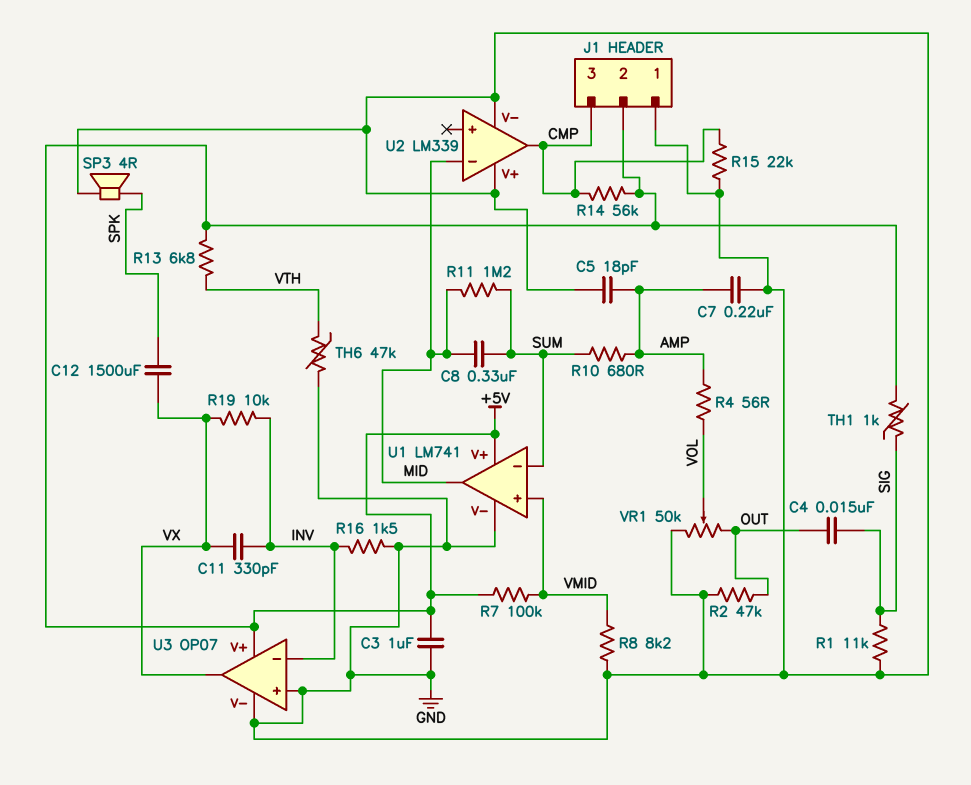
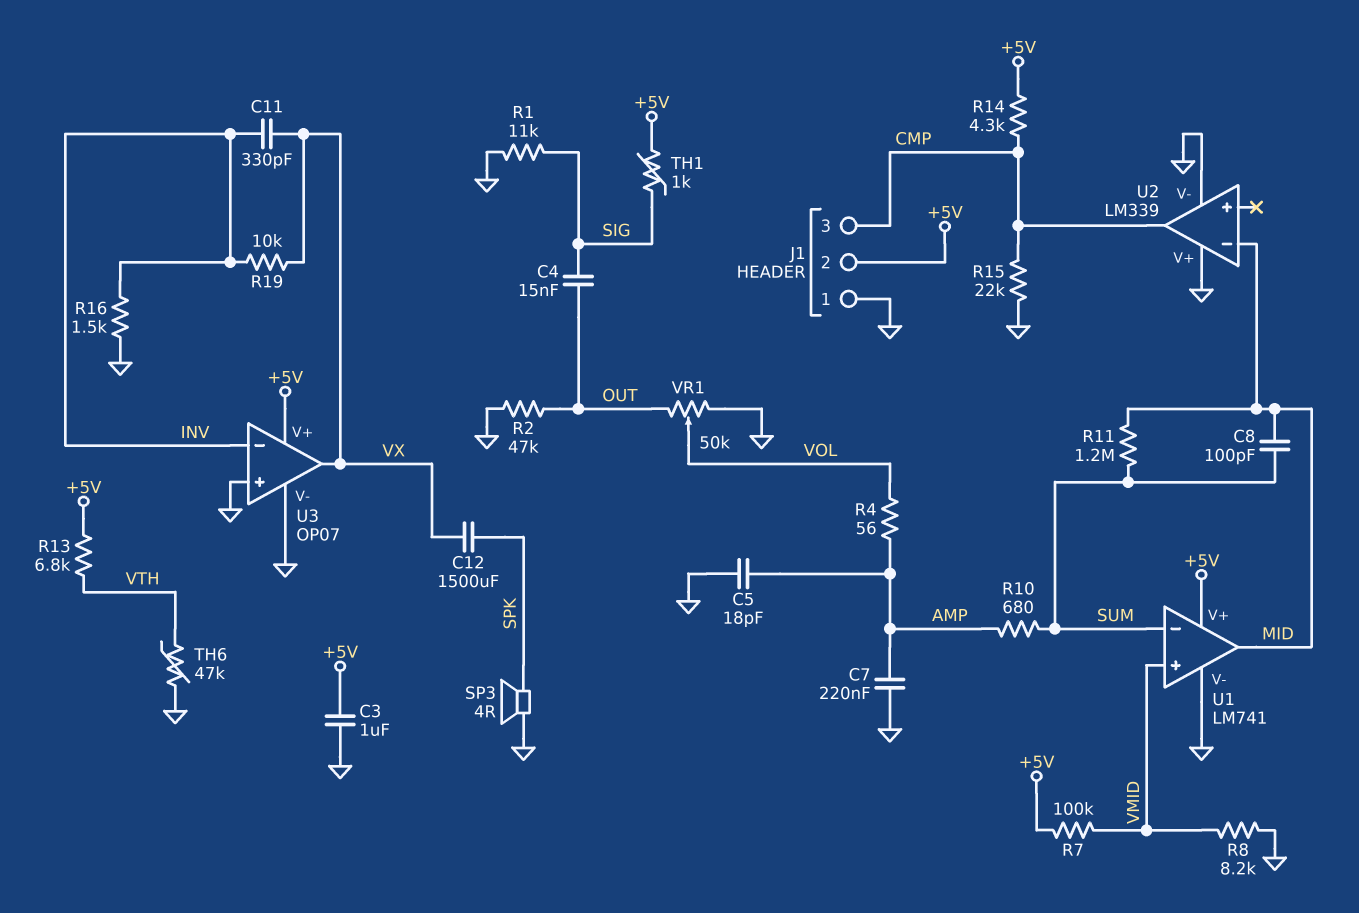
C8: 330nF (MID, SUM) -> 100pF (MID, SUM)
R14: 56k (+5V, CMP) -> 4.3k (+5V, CMP)

